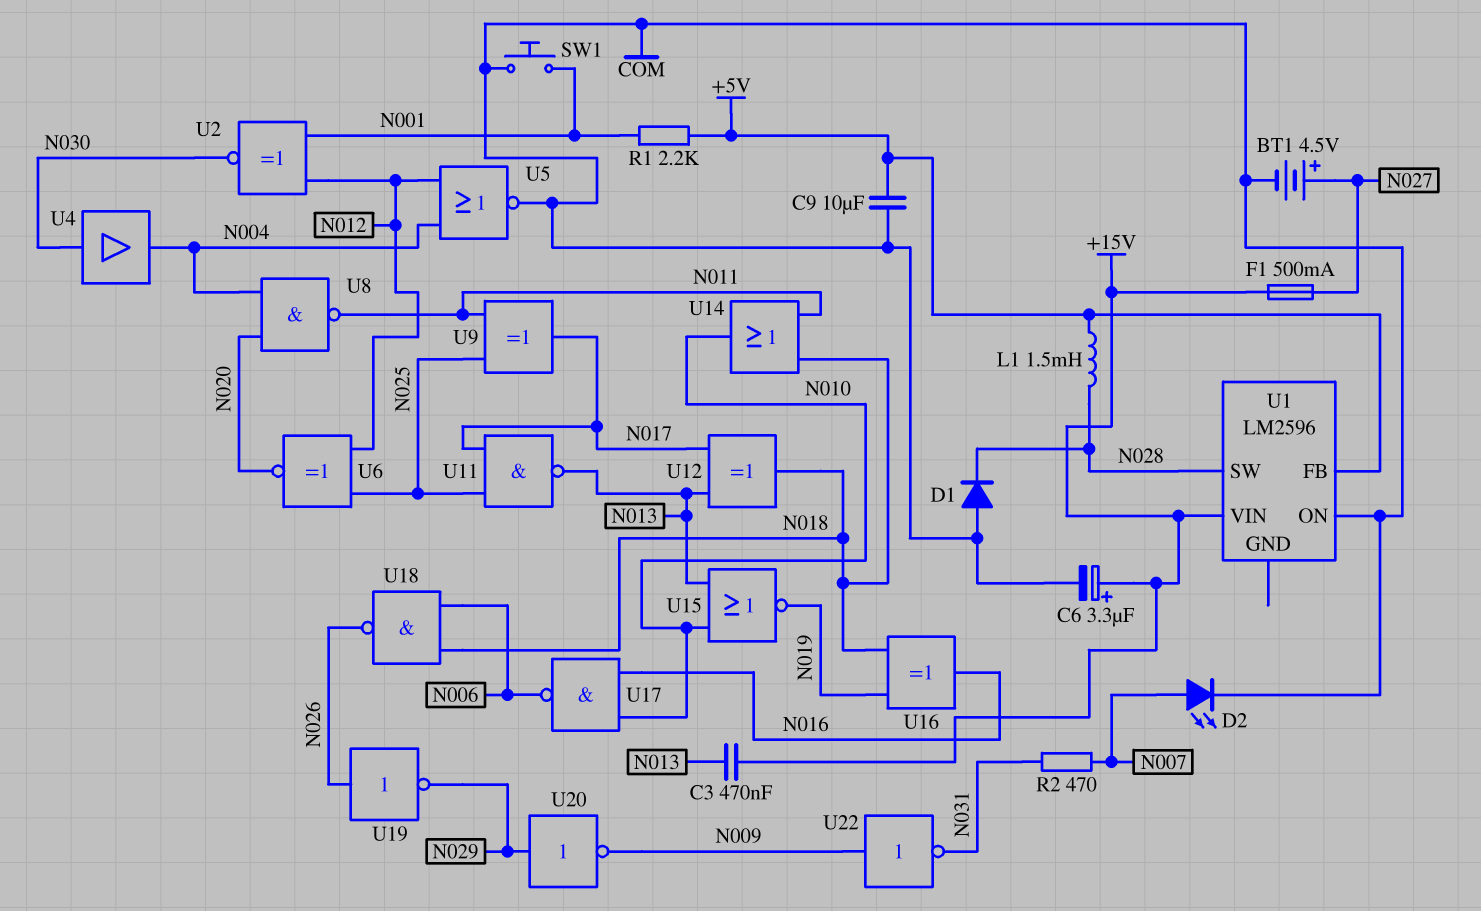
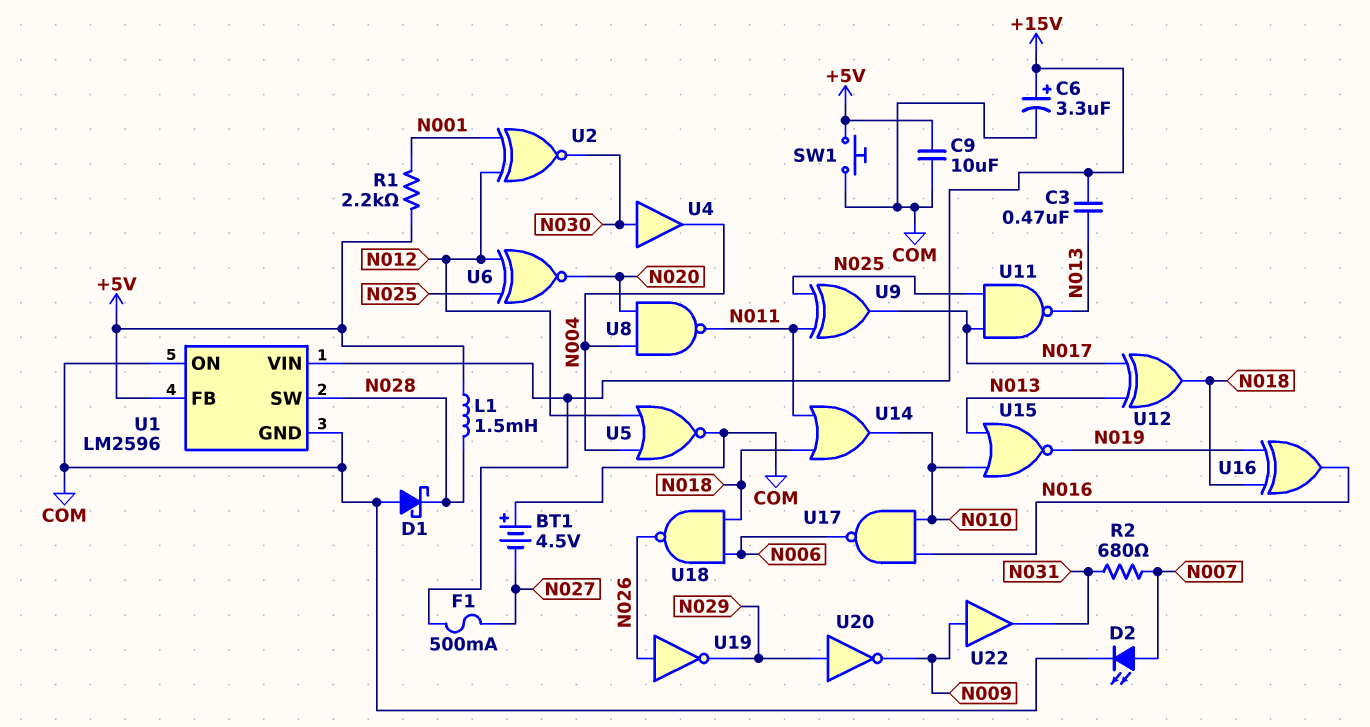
BT1: 4.5V (plus N027, minus COM) -> 4.5V (plus COM, minus N027)
D1: diode (A COM, K N028) -> schottky (A COM, K N028)
R2: 470 (N007, N031) -> 680 (N007, N031)
SW1: button (COM, N001) -> button (+5V, COM)
U1 pin GND: none -> COM
U22: NOT (in N009, out N031) -> buffer (in N009, out N031)

